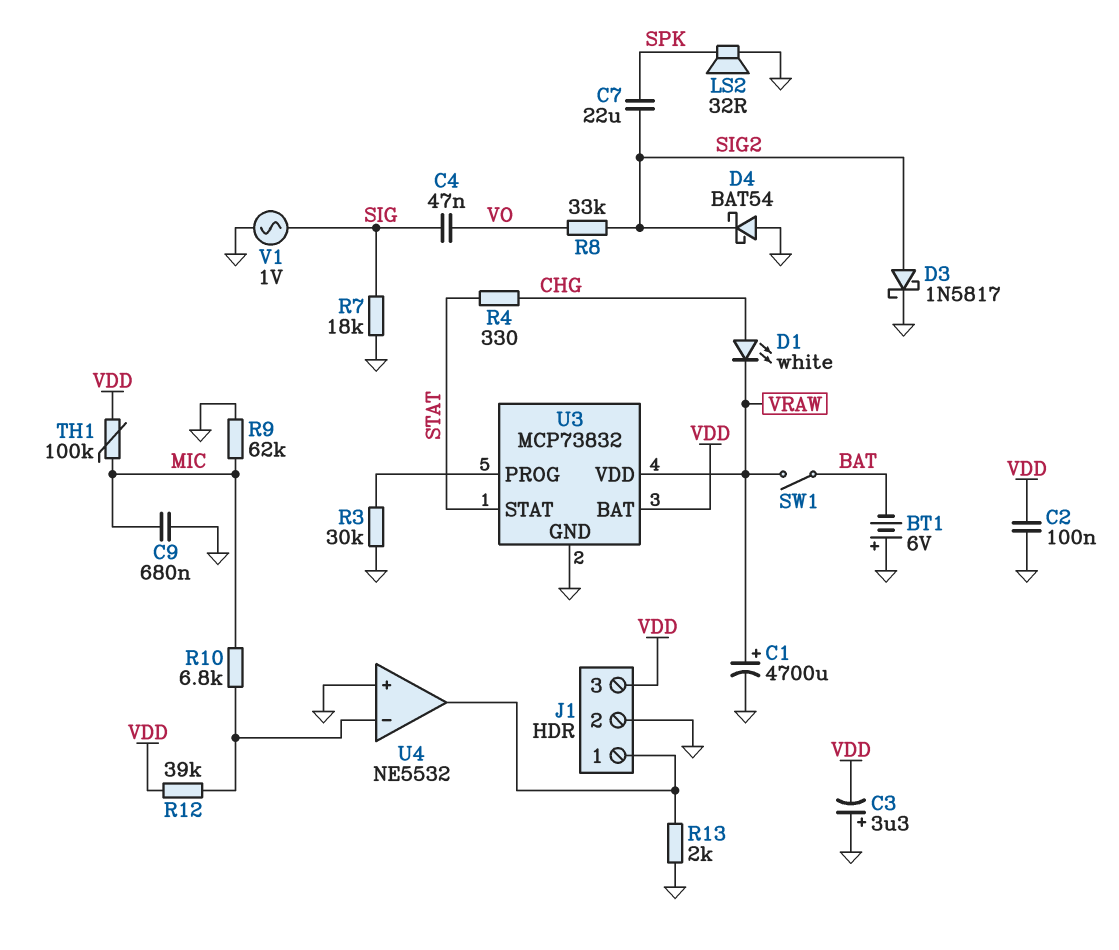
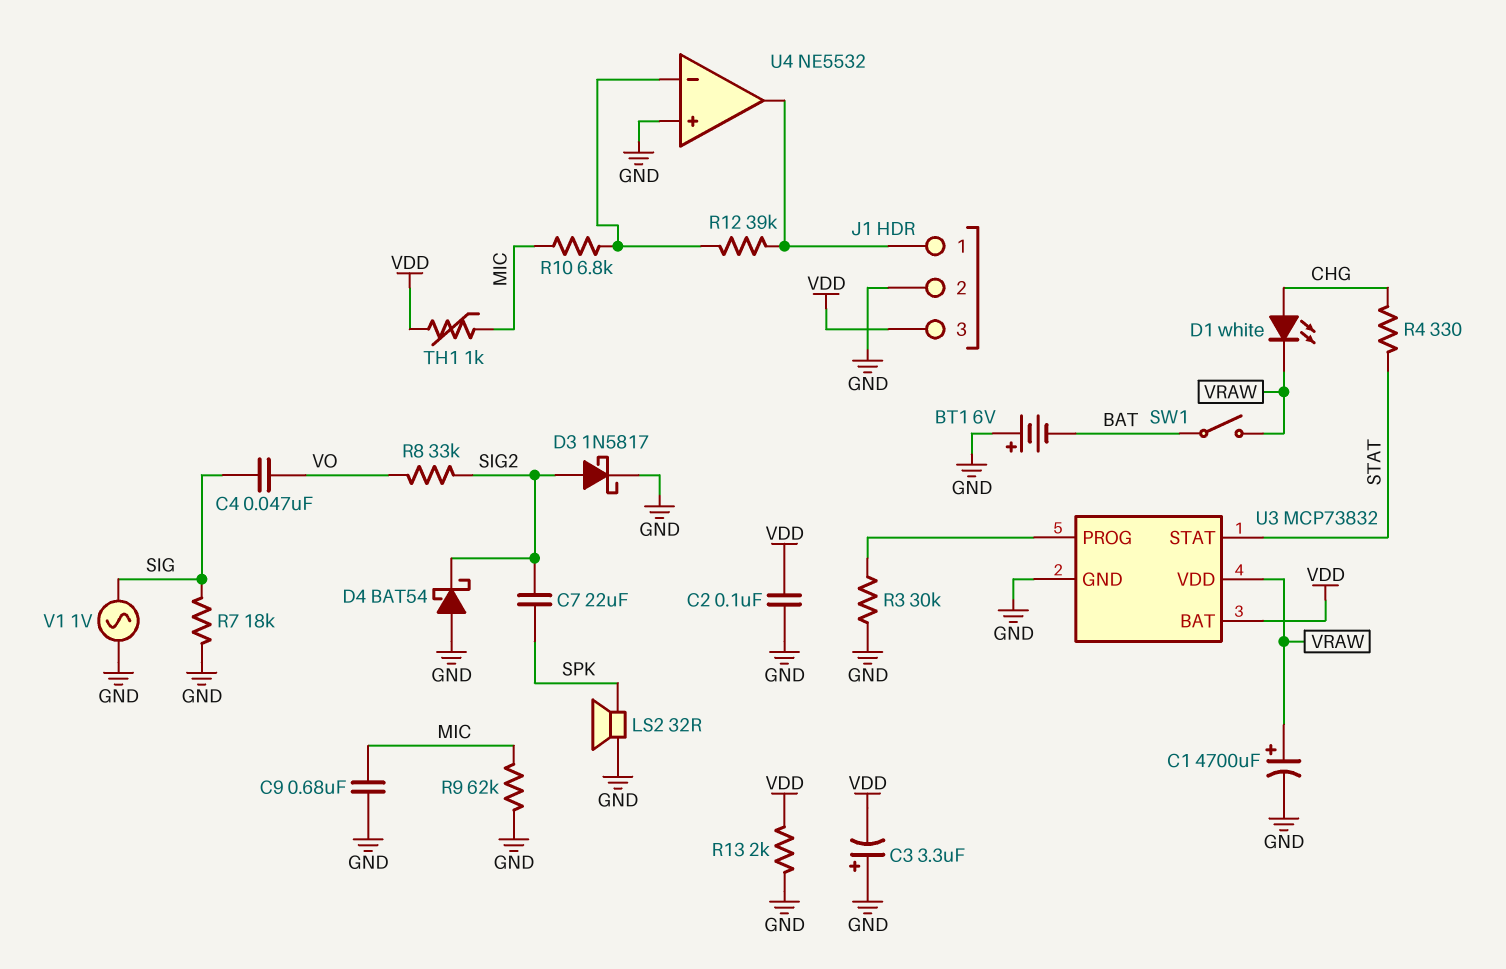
R12: 39k (U4/in-, VDD) -> 39k (J1/1, U4/in-)
R13: 2k (GND, J1/1) -> 2k (GND, VDD)
TH1: 100k (MIC, VDD) -> 1k (MIC, VDD)

